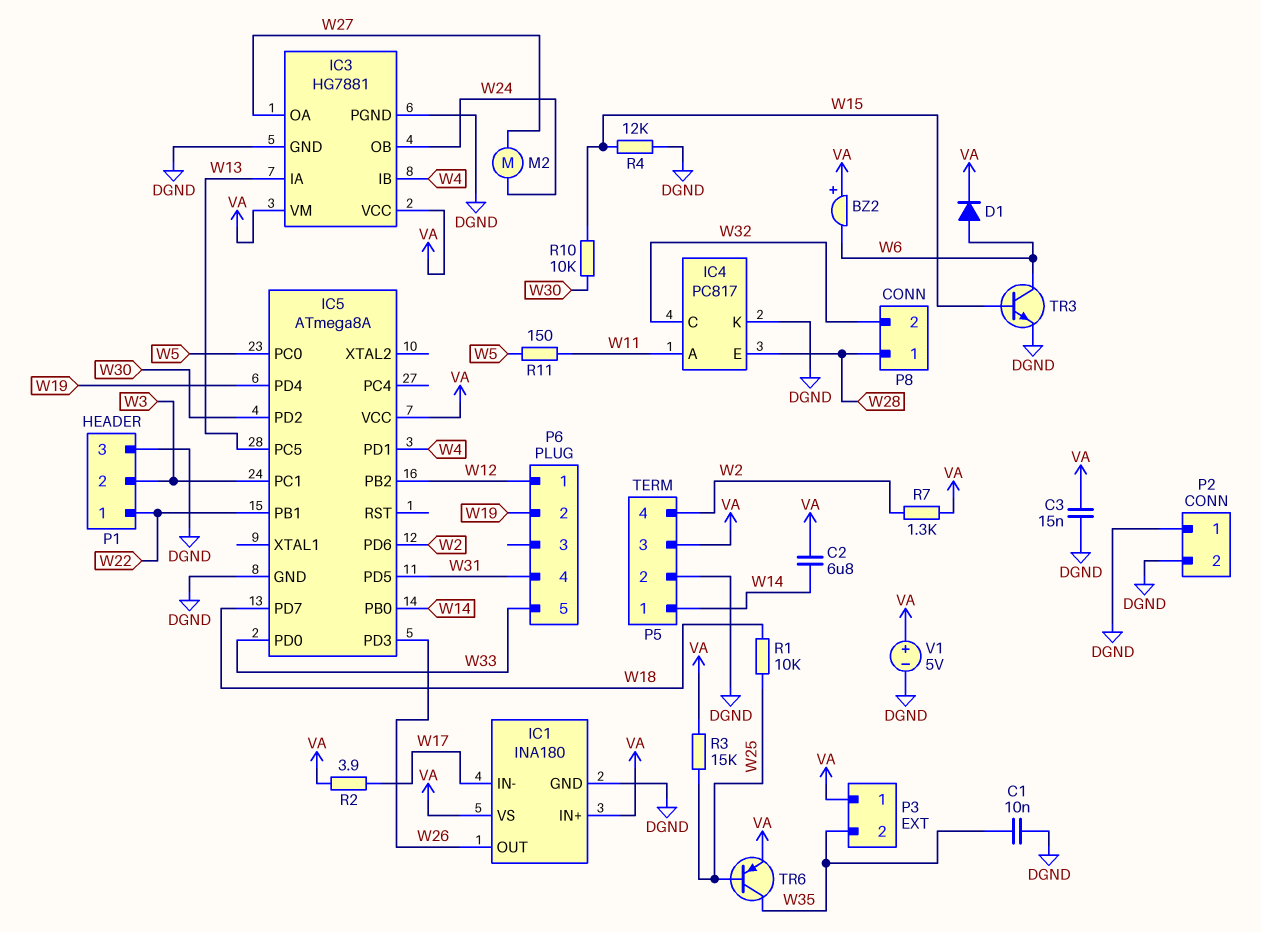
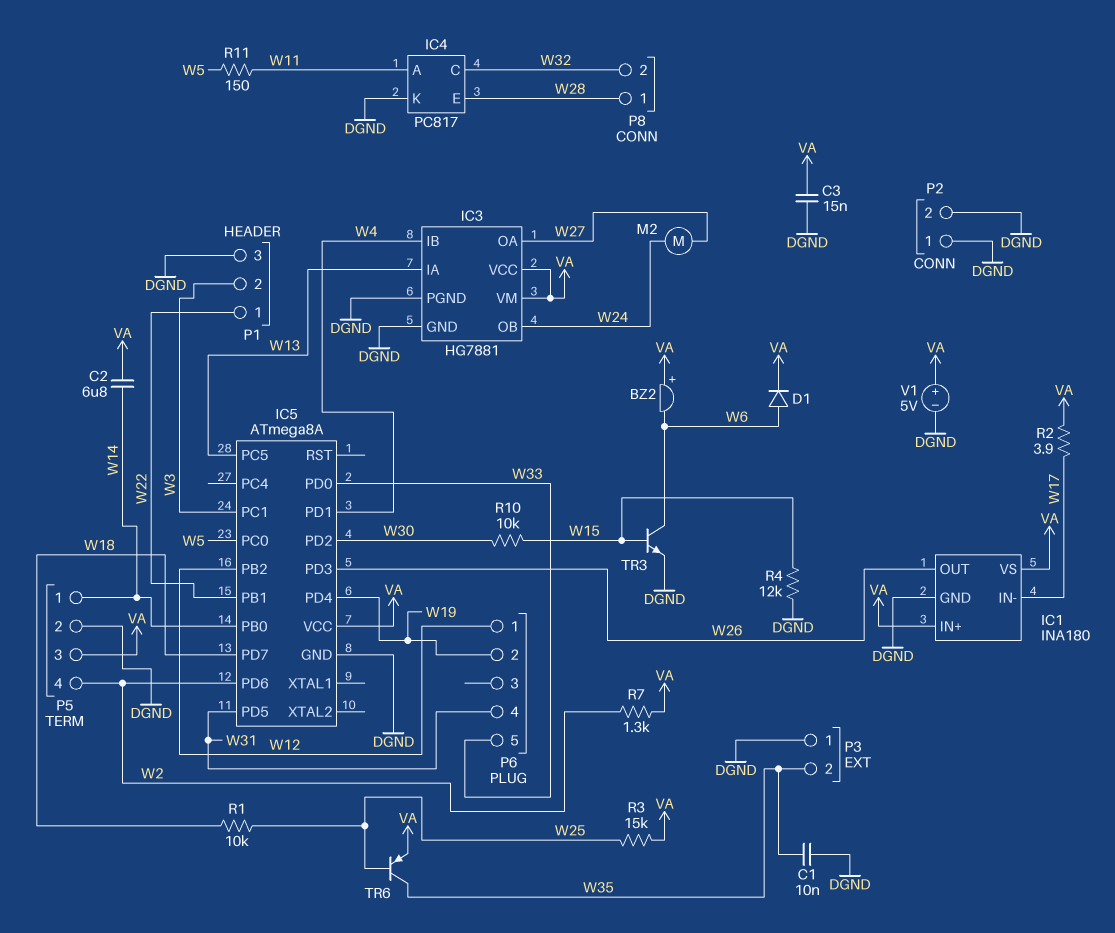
P3 pin 1: VA -> DGND

